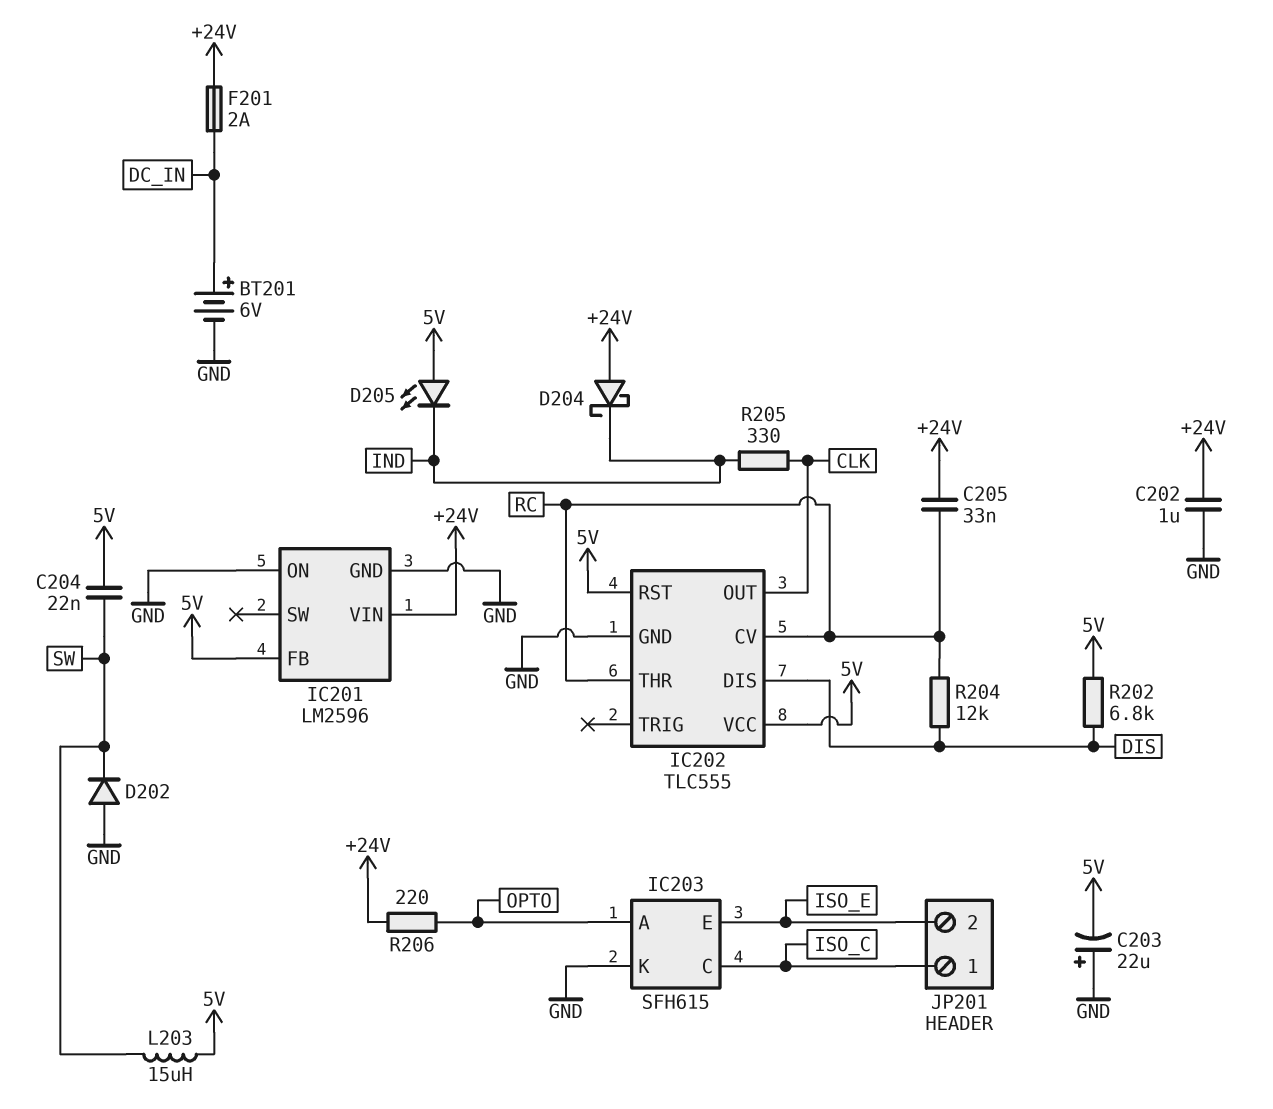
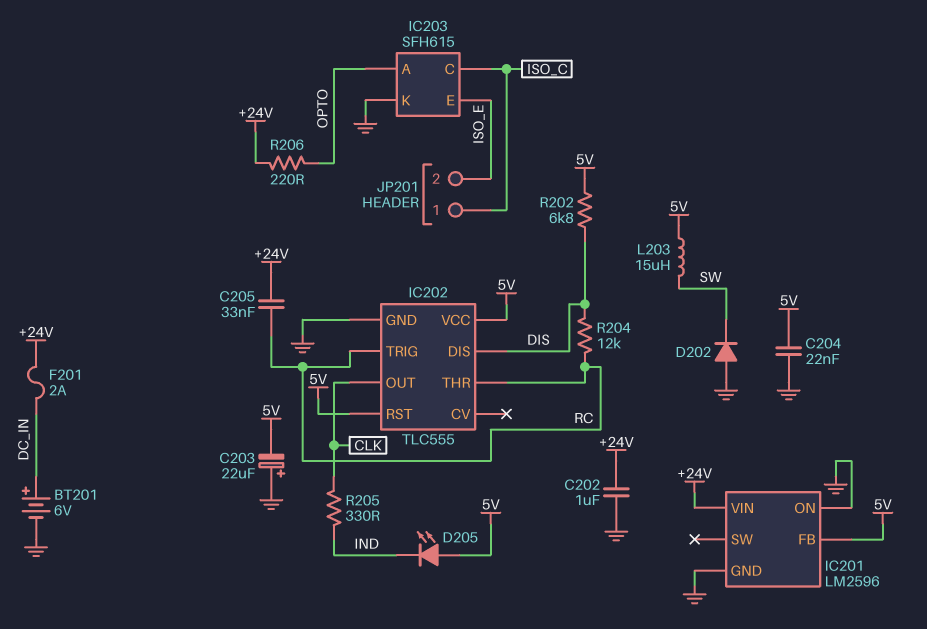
C204: 22nF (5V, SW) -> 22nF (5V, GND)
D204: schottky (A +24V, K IND) -> none
IC202 pin CV: RC -> none
IC202 pin TRIG: none -> RC

